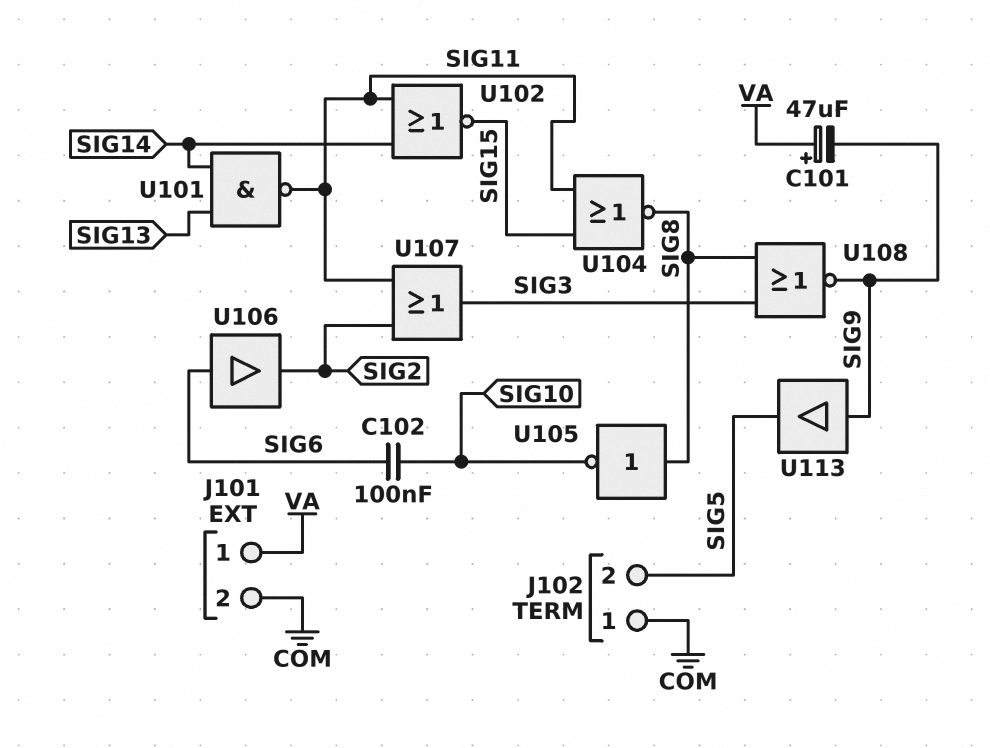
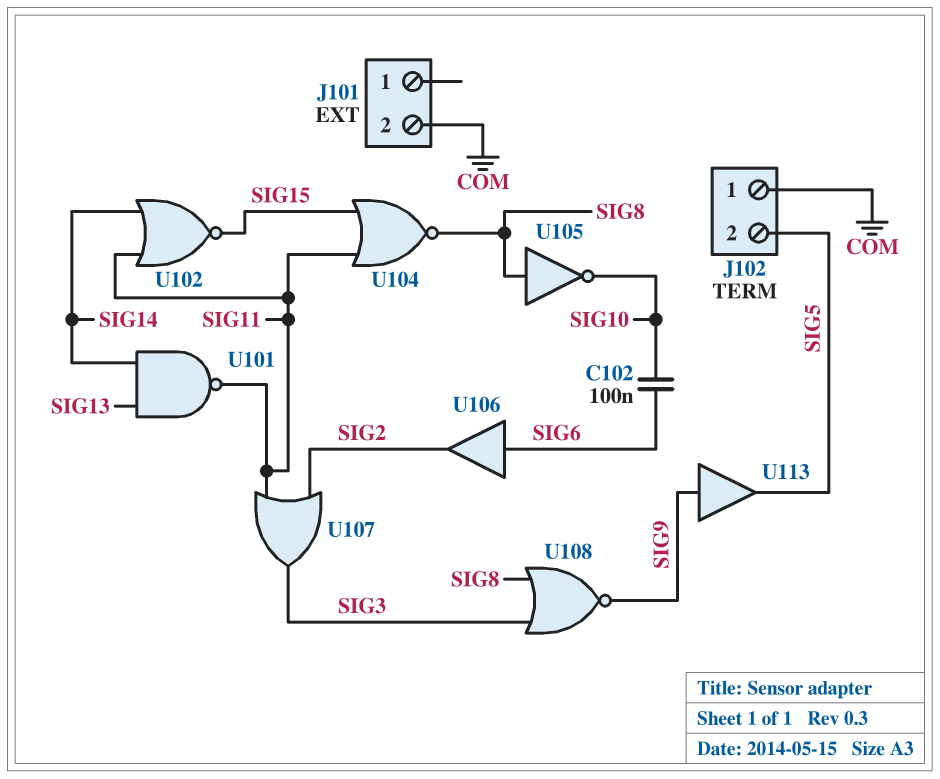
C101: 47uF (plus VA, minus SIG9) -> none
J101 pin 1: VA -> none

